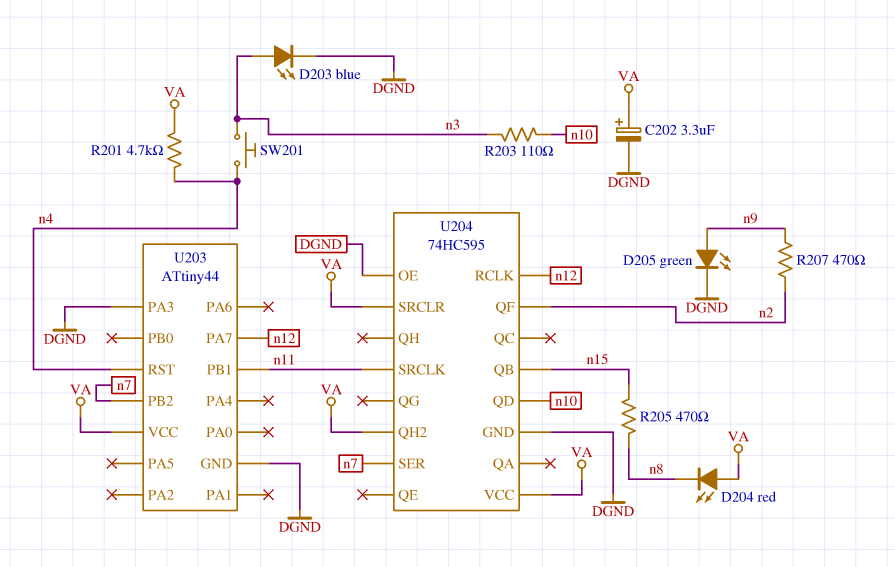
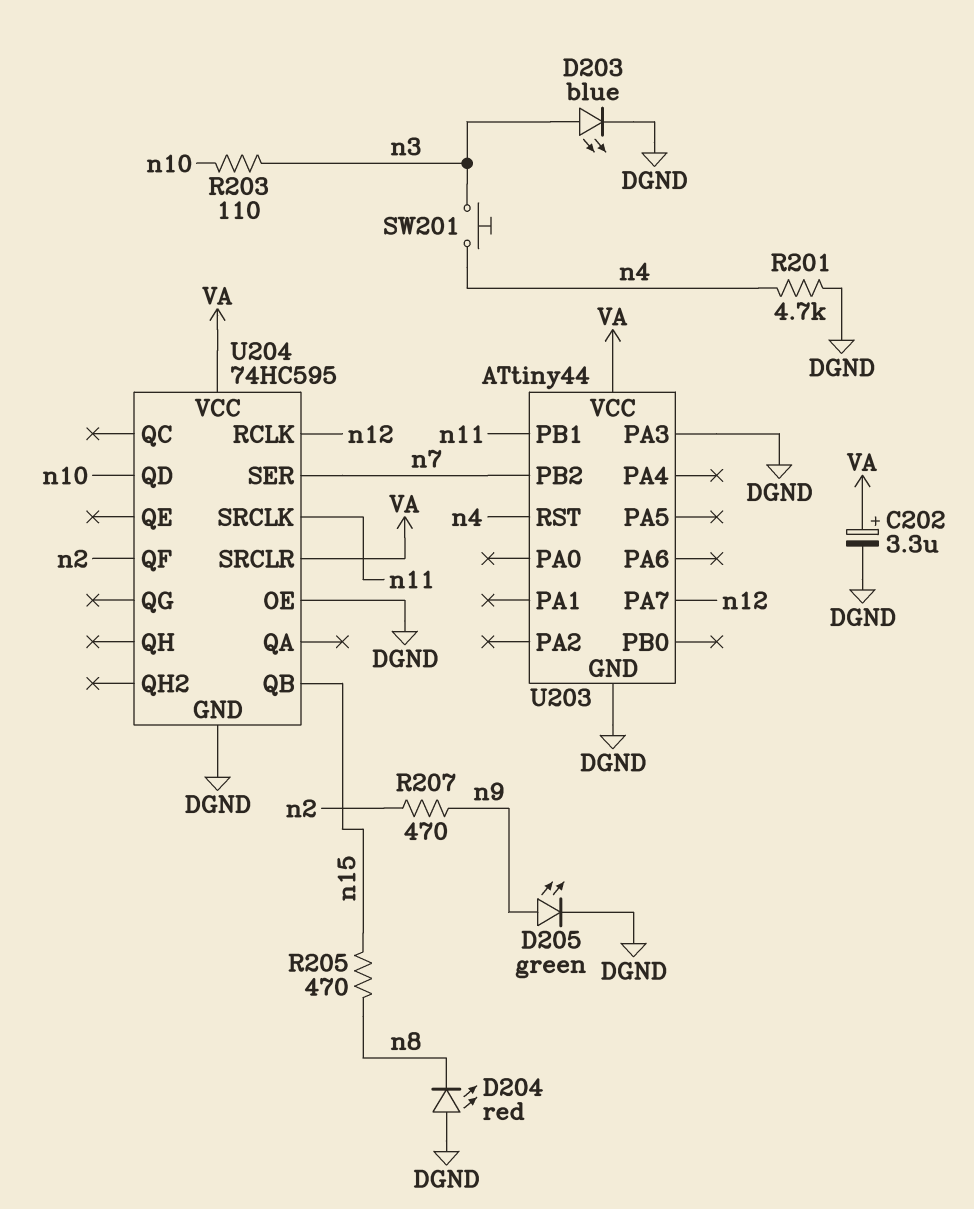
D204: LED red (A VA, K n8) -> LED red (A DGND, K n8)
R201: 4.7k (VA, n4) -> 4.7k (DGND, n4)
U204 pin QH2: VA -> none

